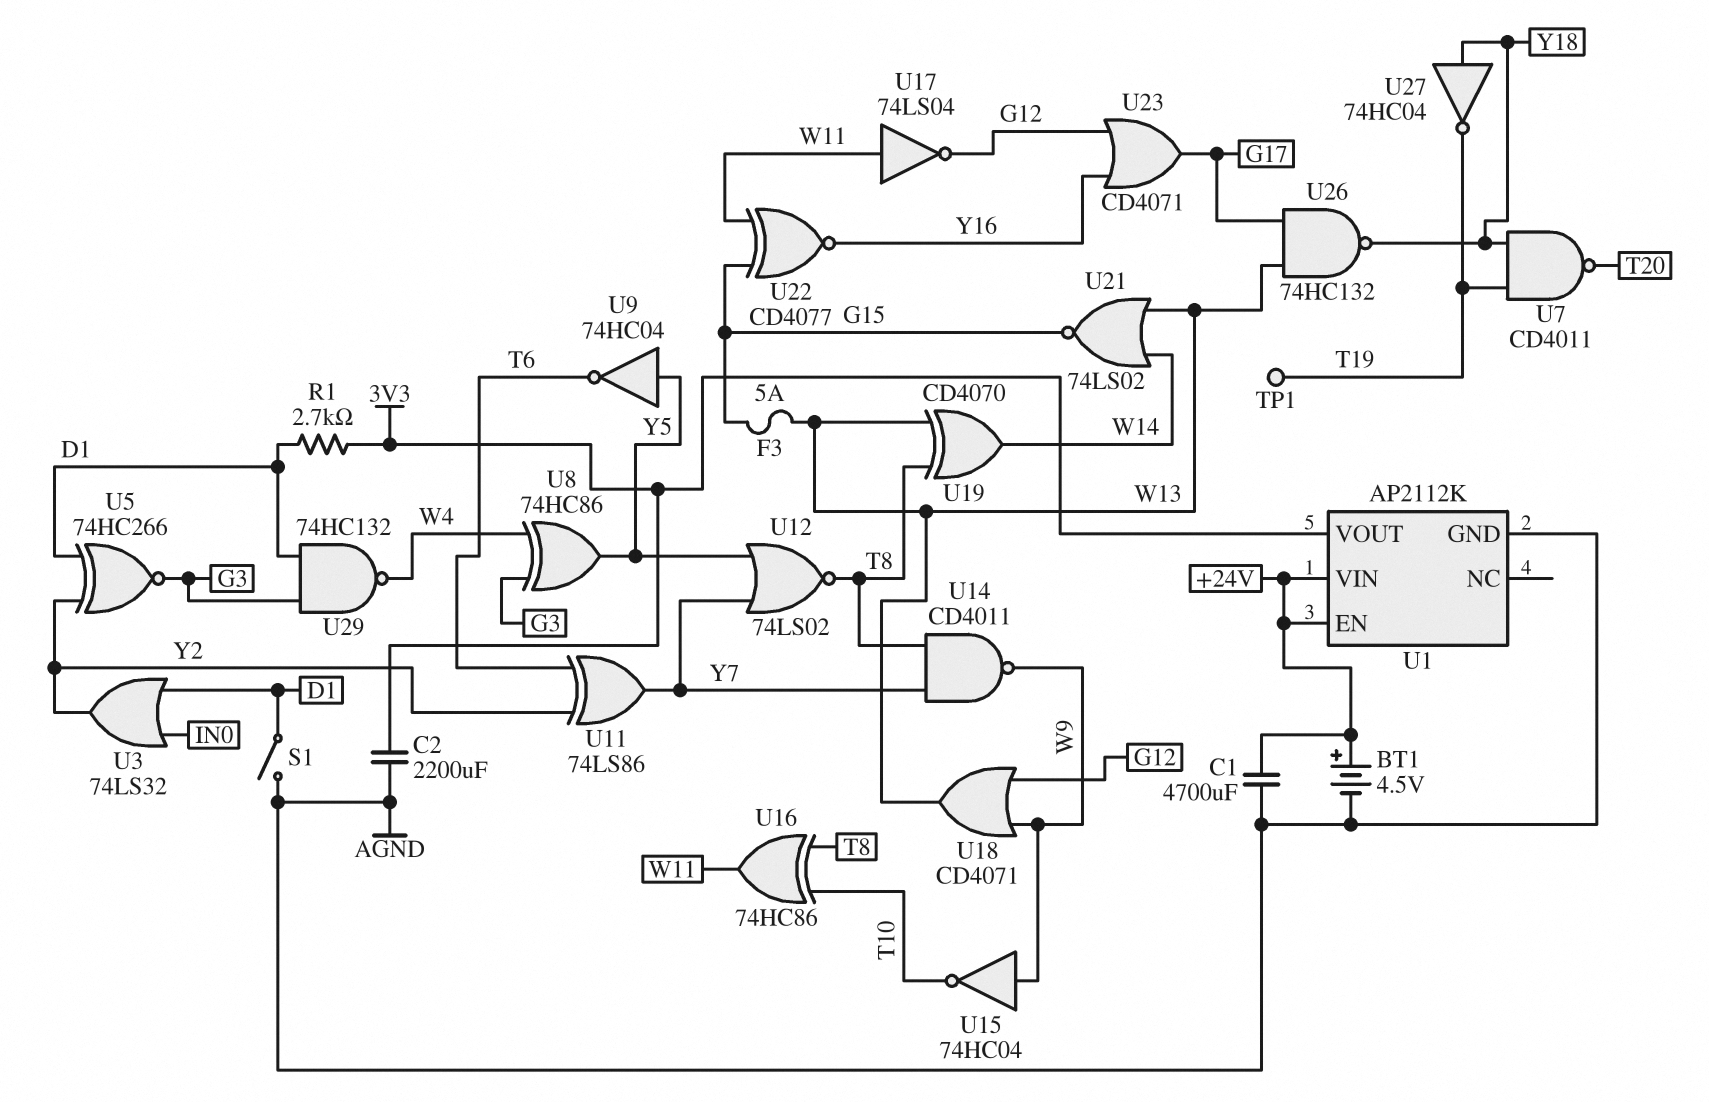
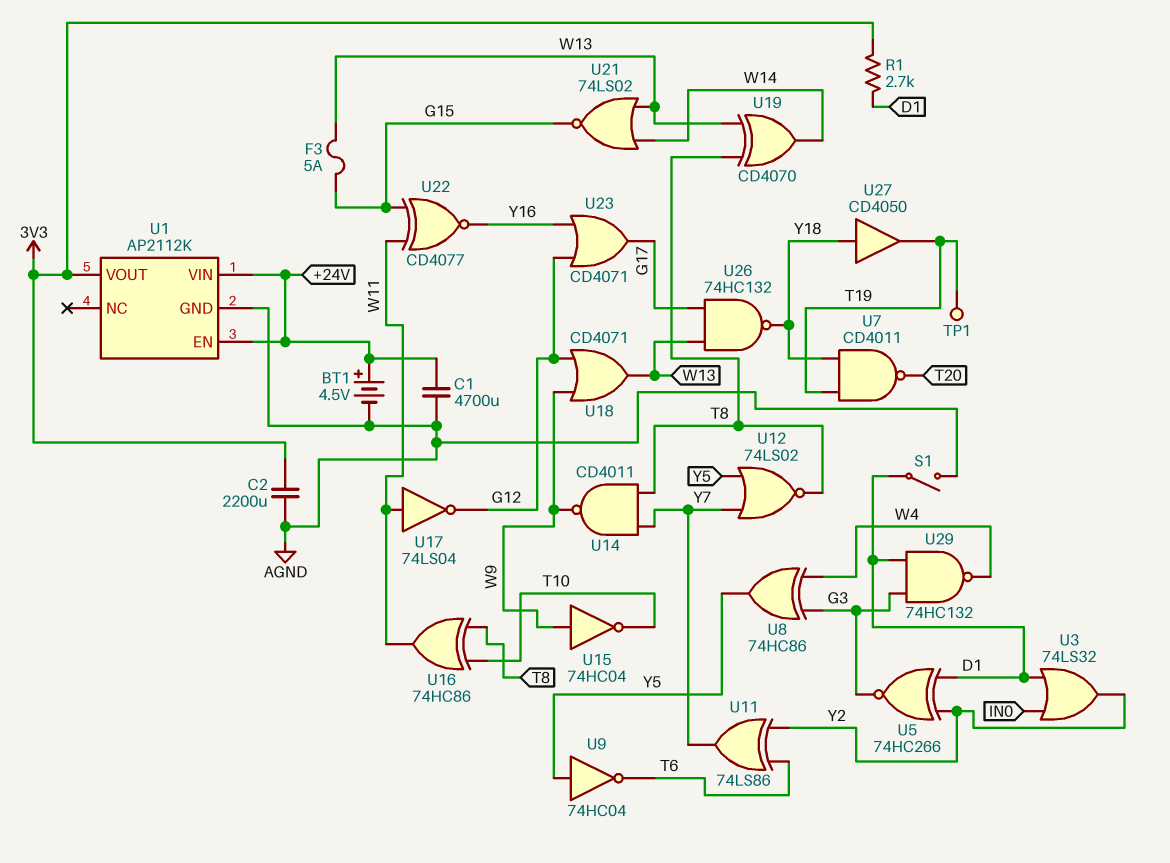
U27: NOT 74HC04 (in Y18, out T19) -> buffer CD4050 (in Y18, out T19)

